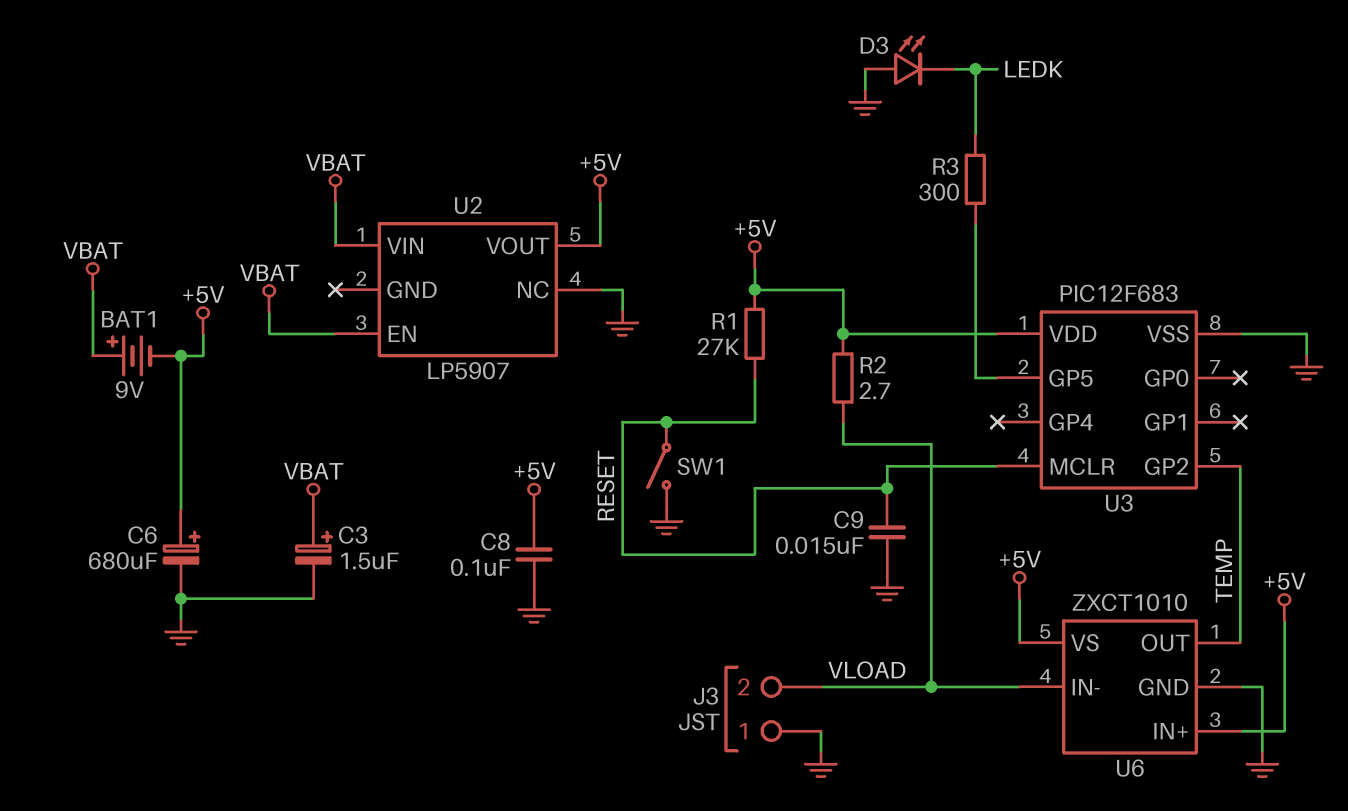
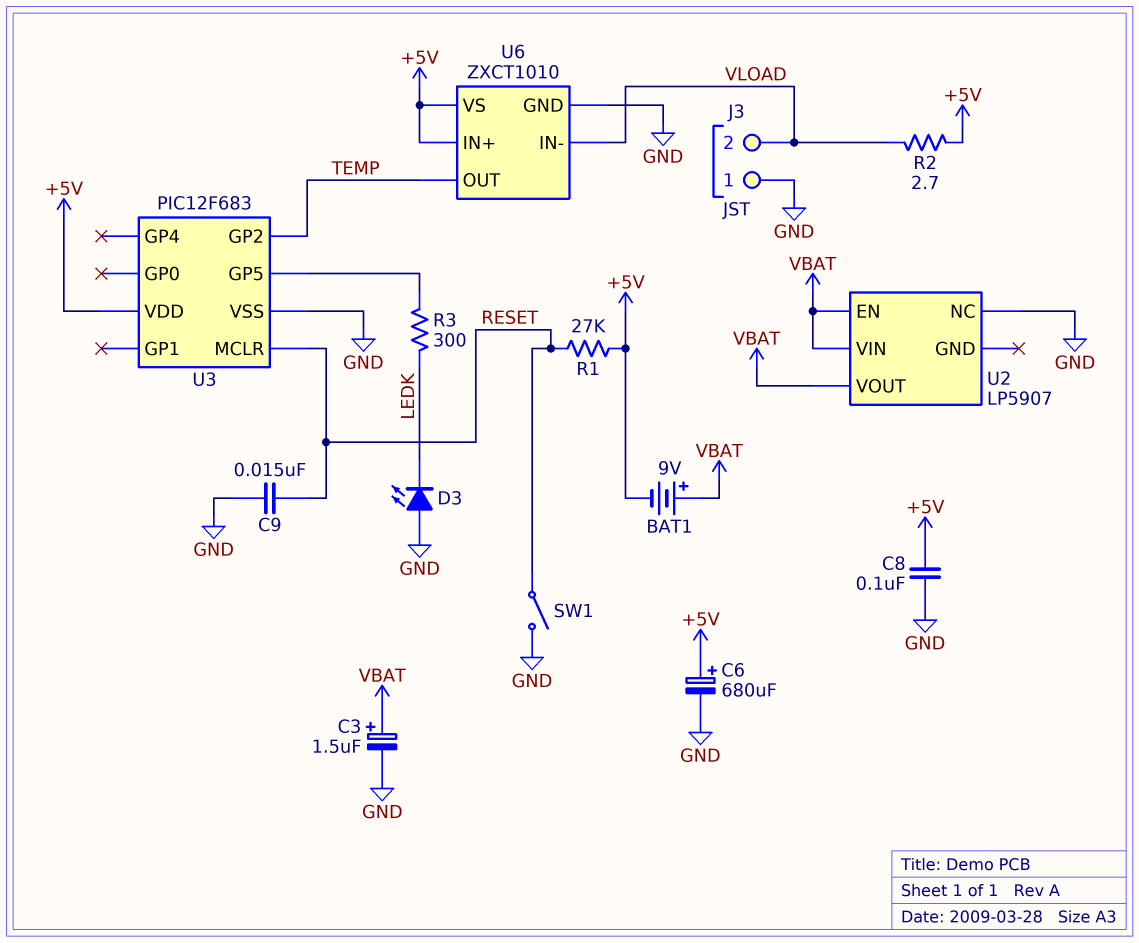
U2 pin VOUT: +5V -> VBAT

